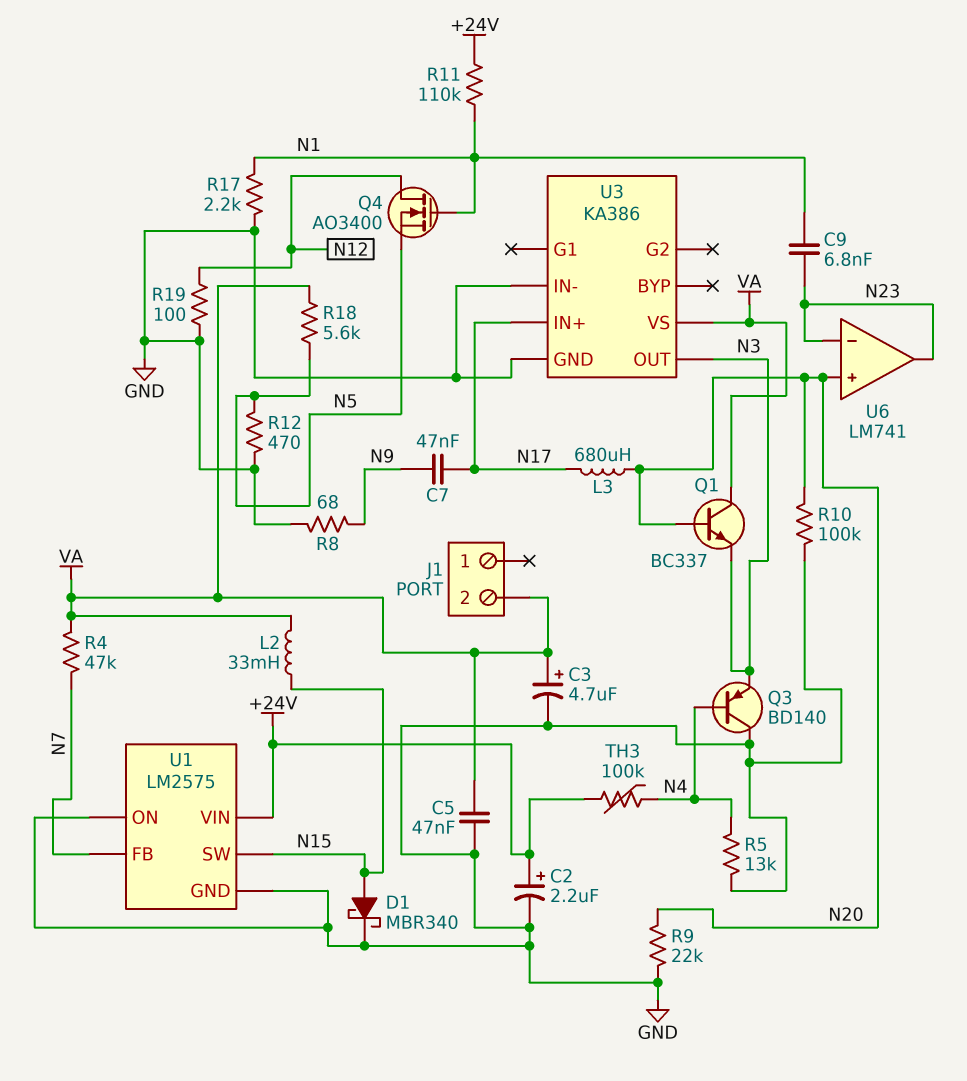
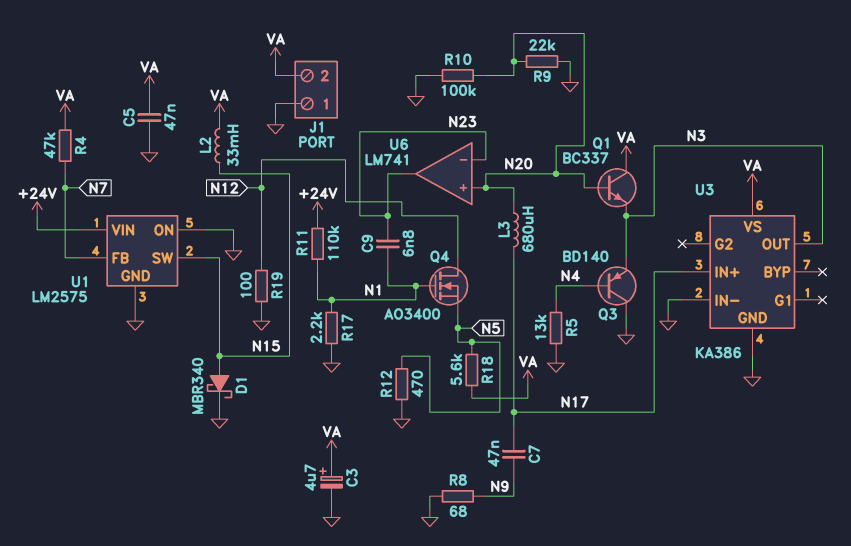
C2: 2.2uF (plus +24V, minus GND) -> none
J1 pin 1: none -> GND
TH3: 100k (+24V, N4) -> none

